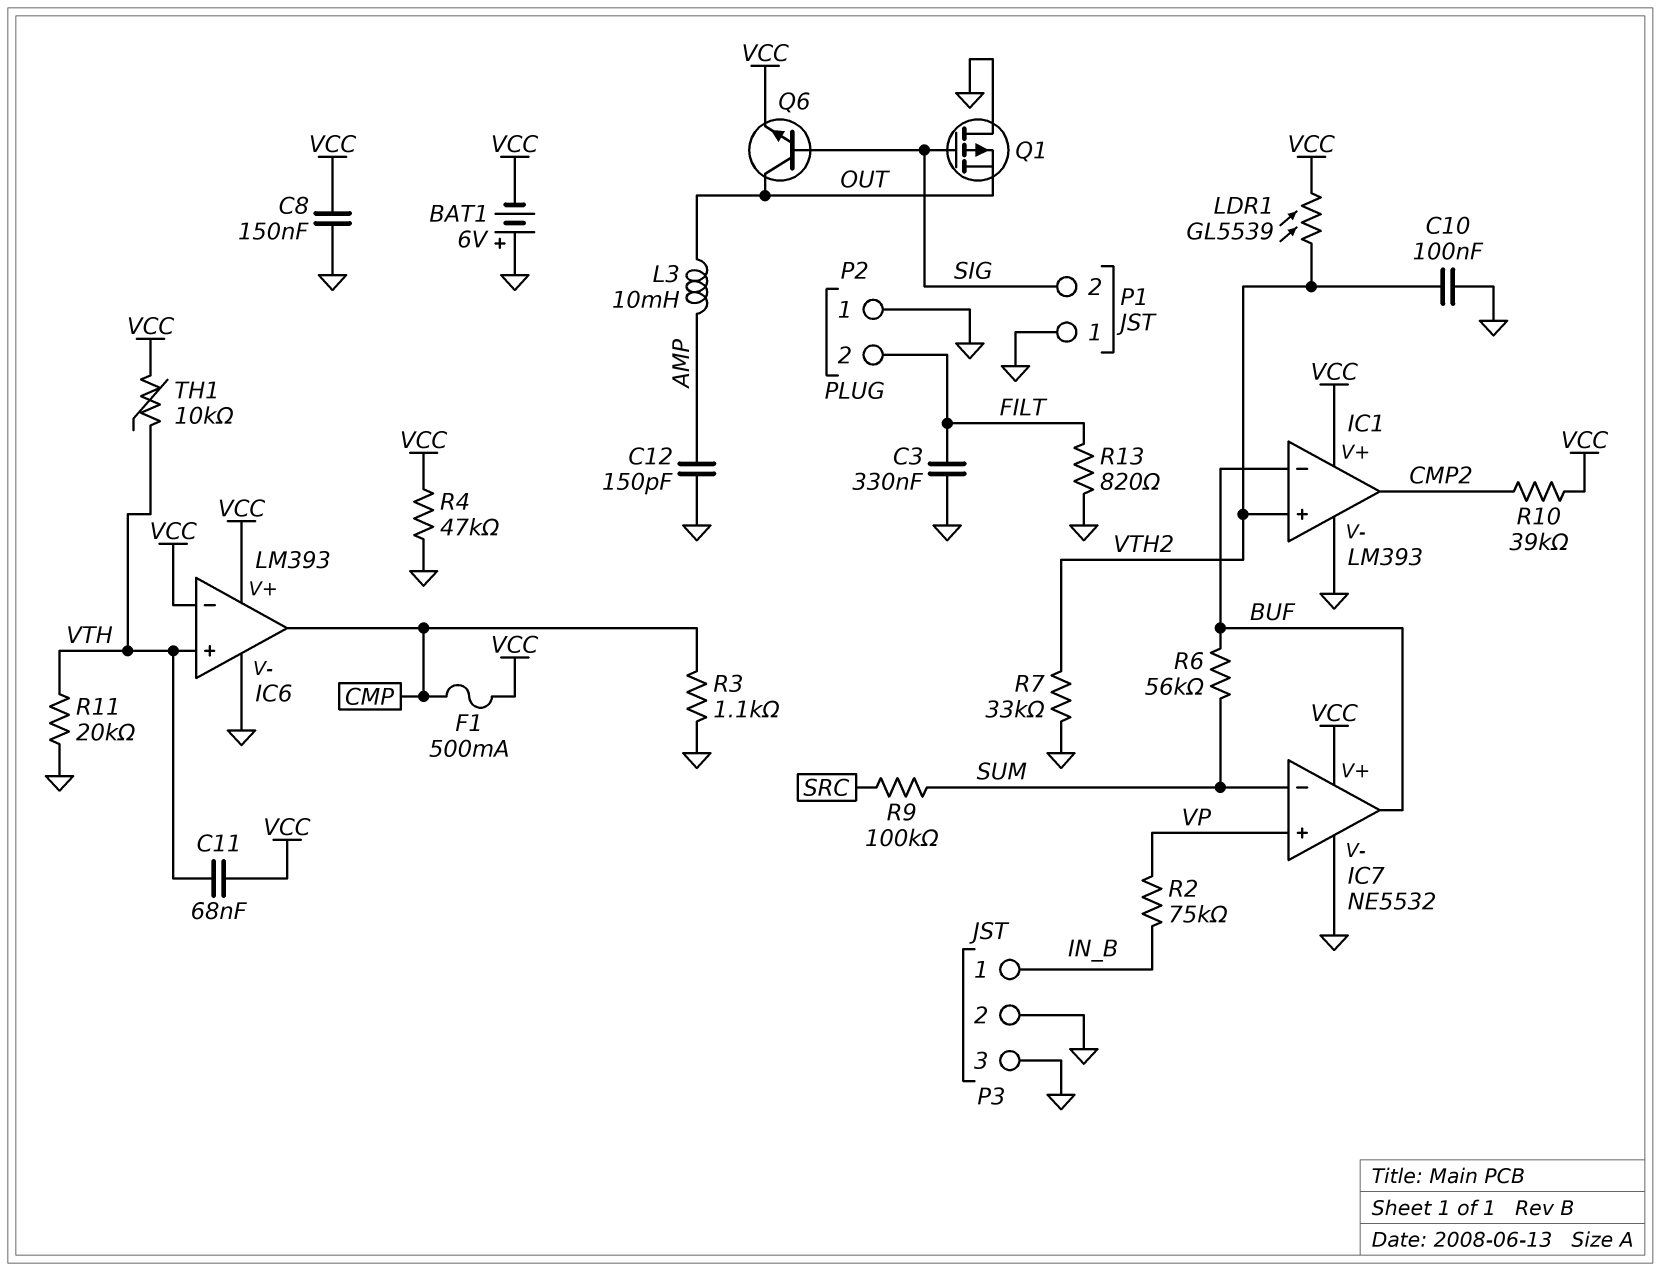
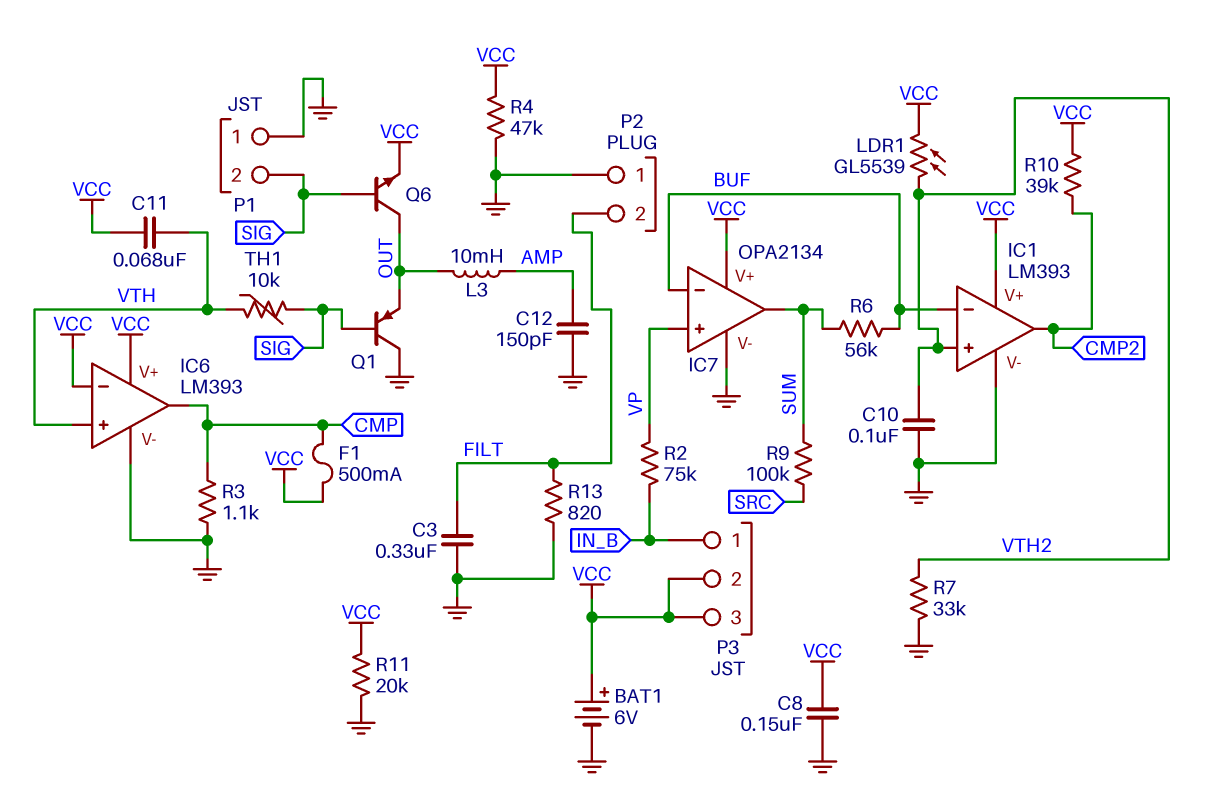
BAT1: 6V (plus GND, minus VCC) -> 6V (plus VCC, minus GND)
IC7: NE5532 -> OPA2134
IC7 pin in-: SUM -> BUF
IC7 pin out: BUF -> SUM
P3 pin 2: GND -> VCC
P3 pin 3: GND -> VCC
Q1: PMOS (G SIG, D GND, S OUT) -> PNP (B SIG, C GND, E OUT)
R11: 20k (GND, VTH) -> 20k (GND, VCC)
TH1: 10k (VCC, VTH) -> 10k (SIG, VTH)

